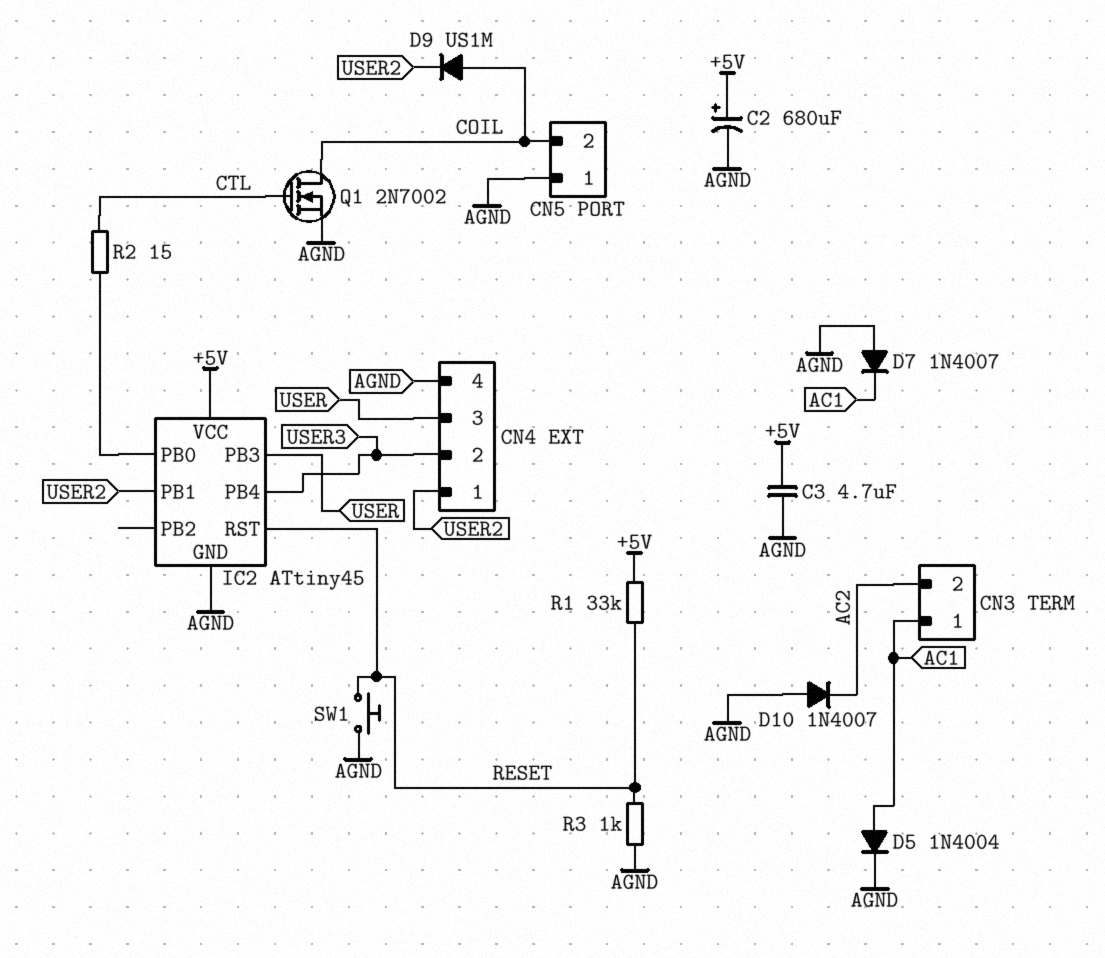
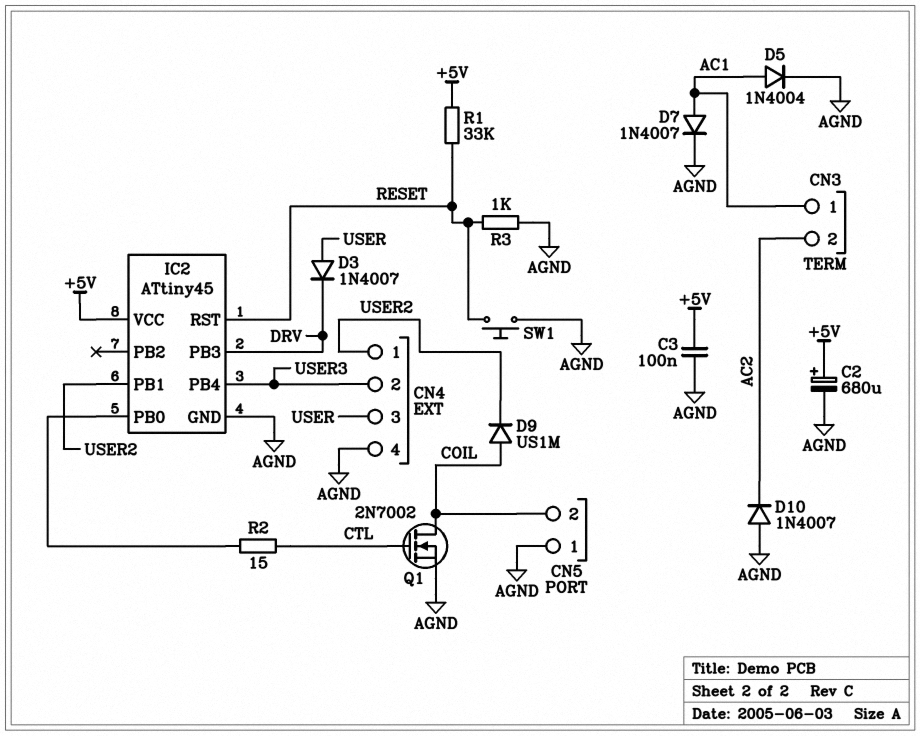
C3: 4.7uF (+5V, AGND) -> 100nF (+5V, AGND)
D3: none -> diode 1N4007 (A USER, K DRV)
D7: diode 1N4007 (A AGND, K AC1) -> diode 1N4007 (A AC1, K AGND)
IC2 pin PB3: USER -> DRV

